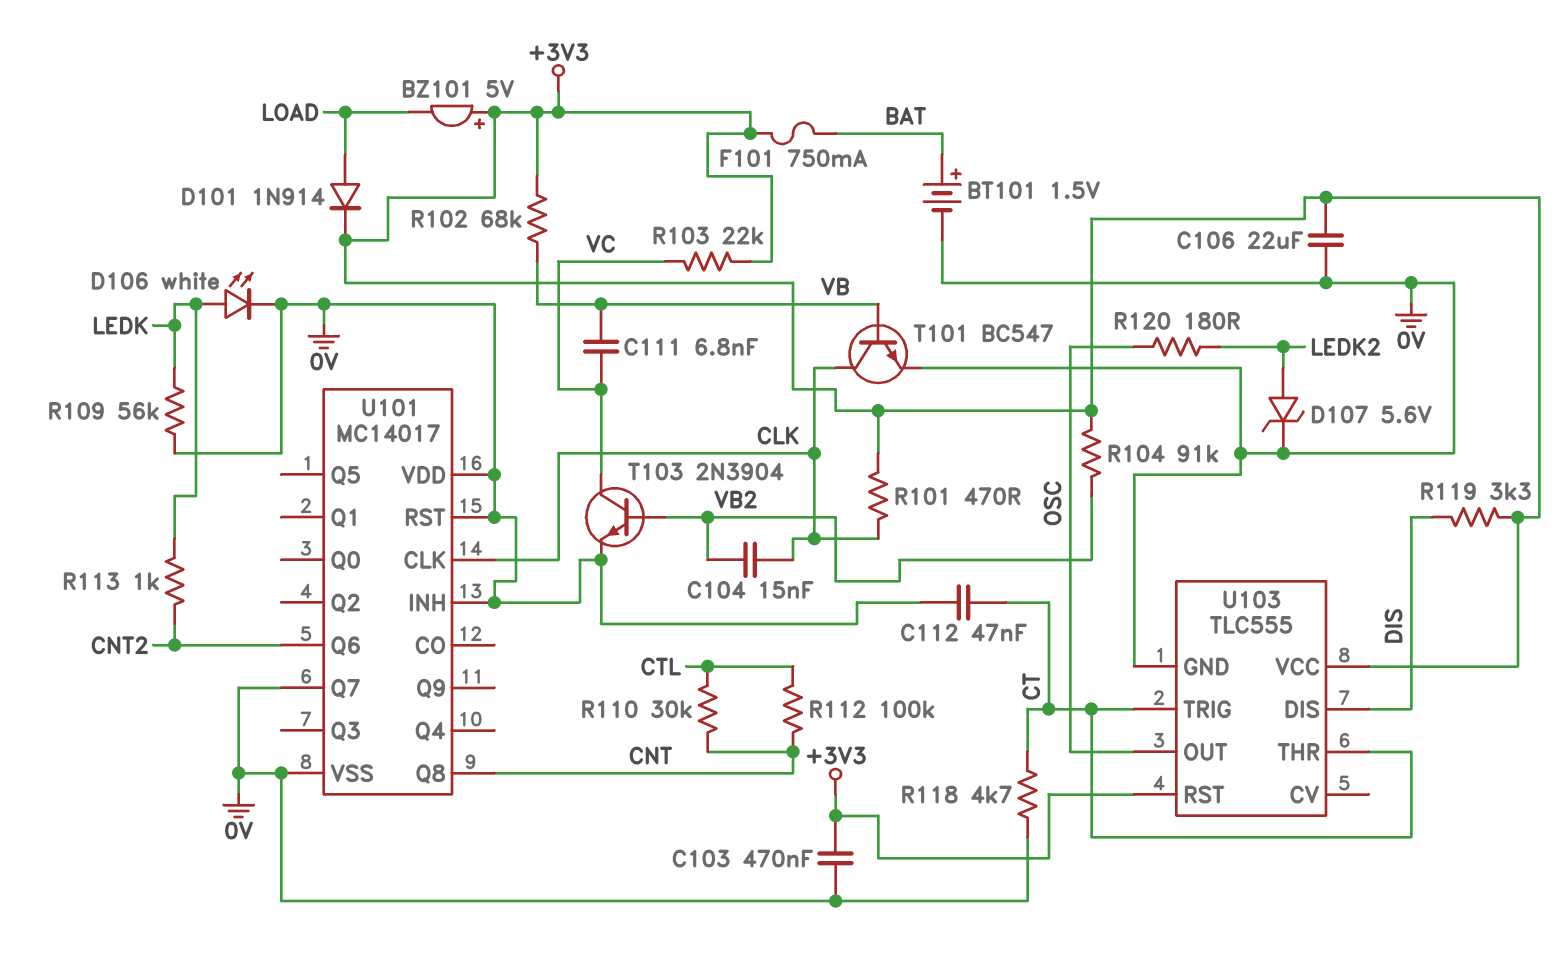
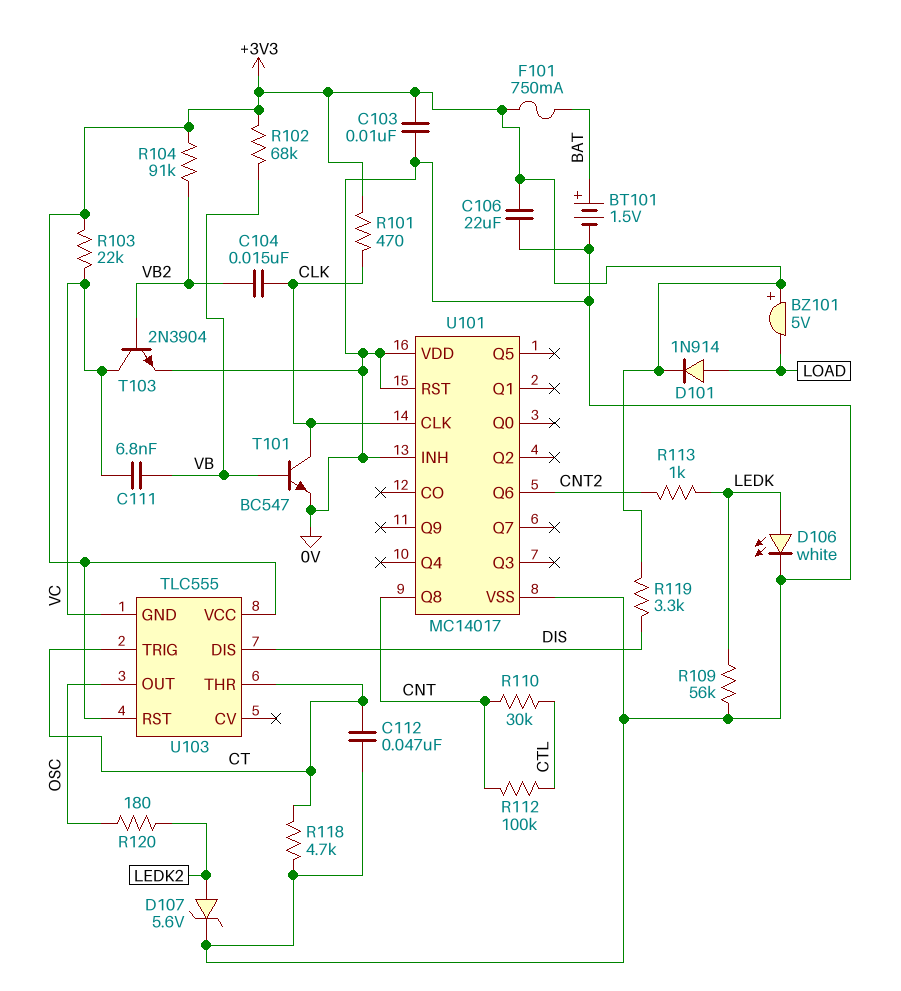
C103: 470nF (+3V3, 0V) -> 10nF (+3V3, 0V)
U101 pin Q7: 0V -> none
U103 pin GND: 0V -> VC

